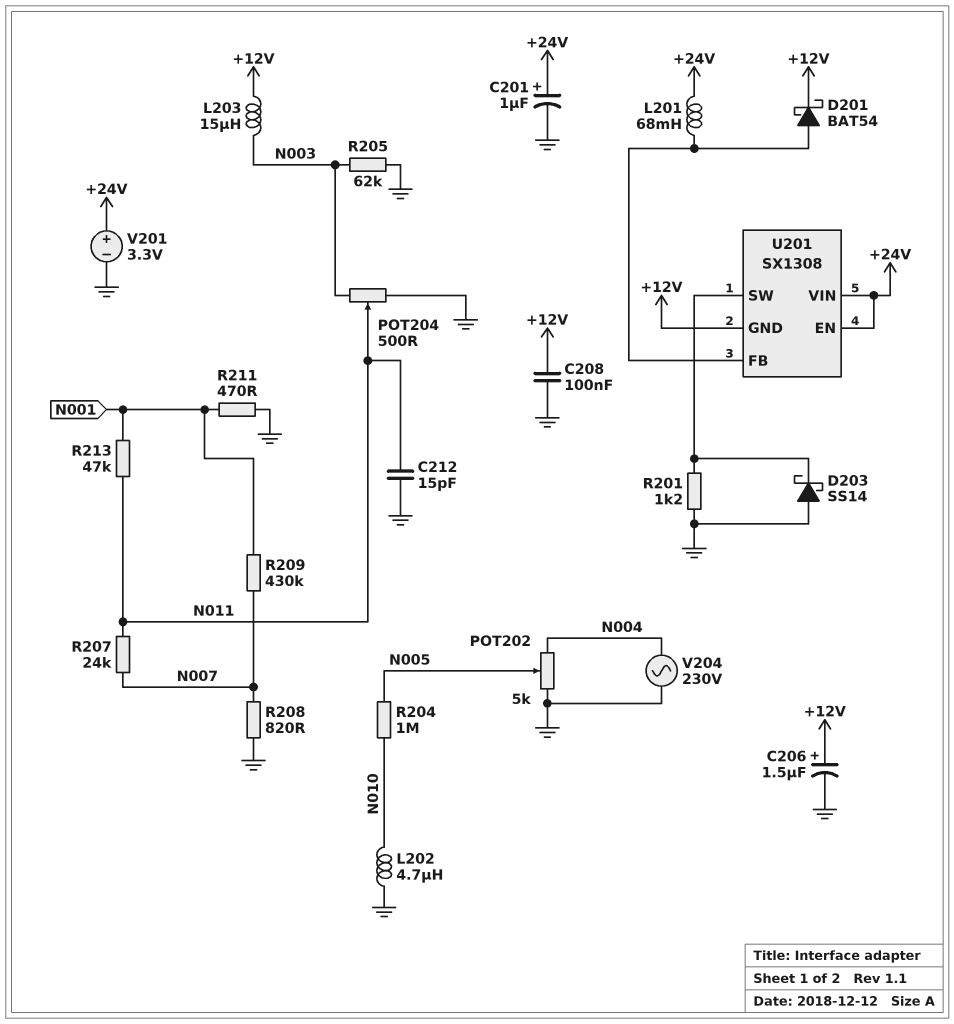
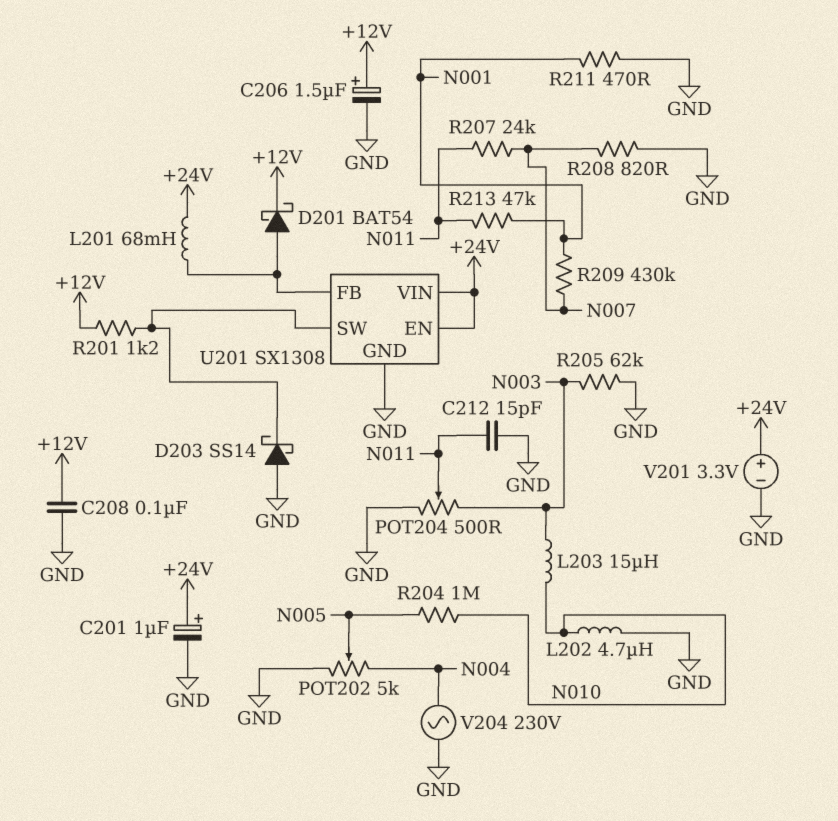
L203: 15uH (+12V, N003) -> 15uH (N003, N010)
R201: 1.2k (GND, U201/SW) -> 1.2k (+12V, U201/SW)
U201 pin GND: +12V -> GND

